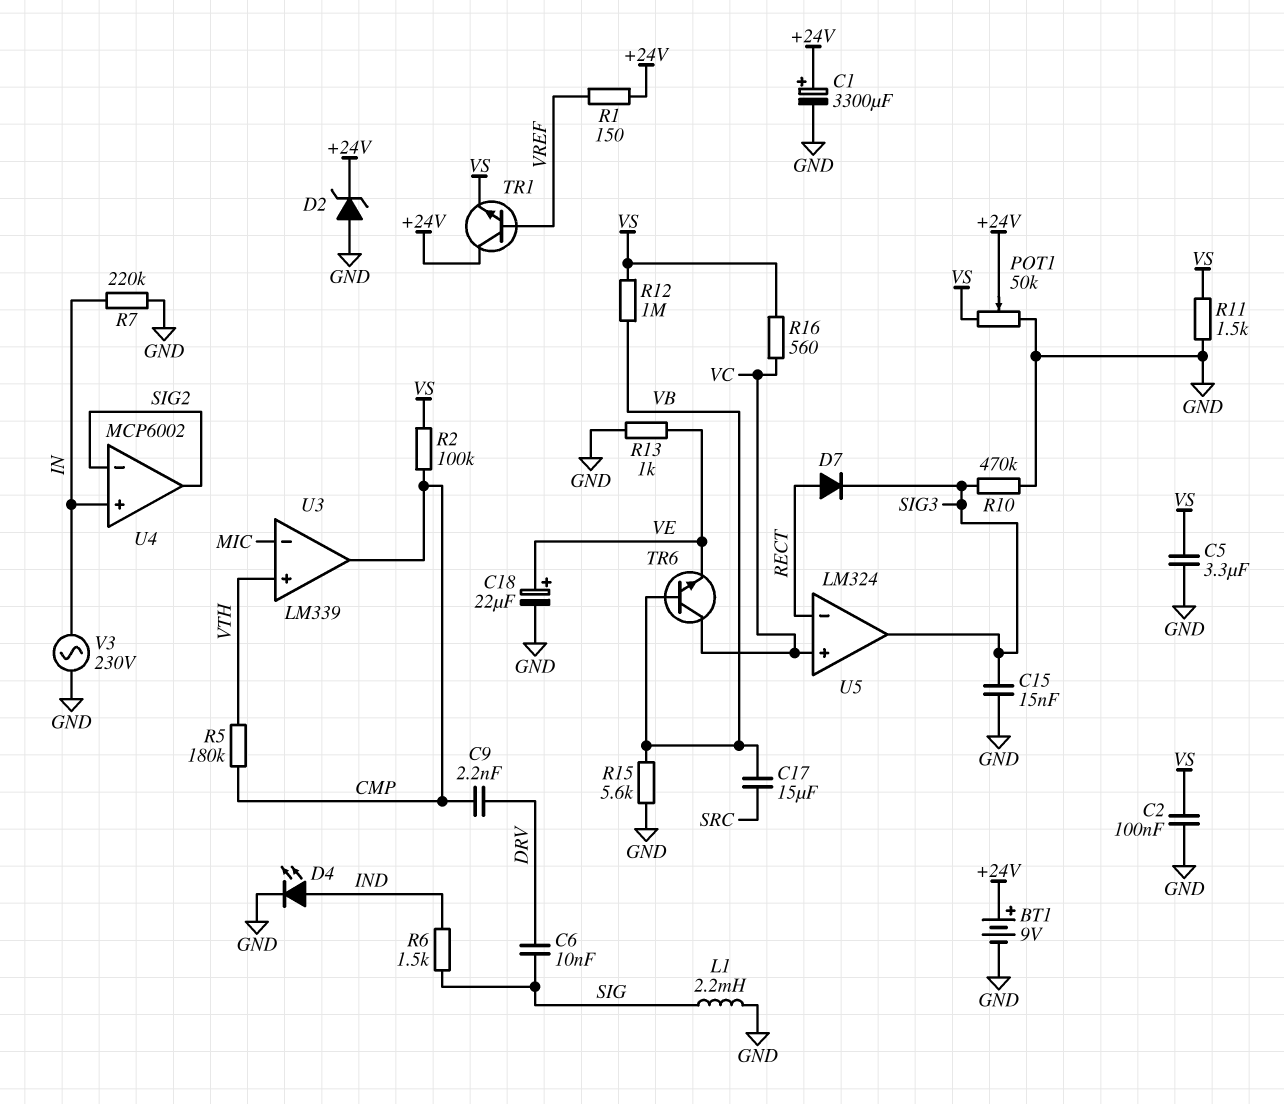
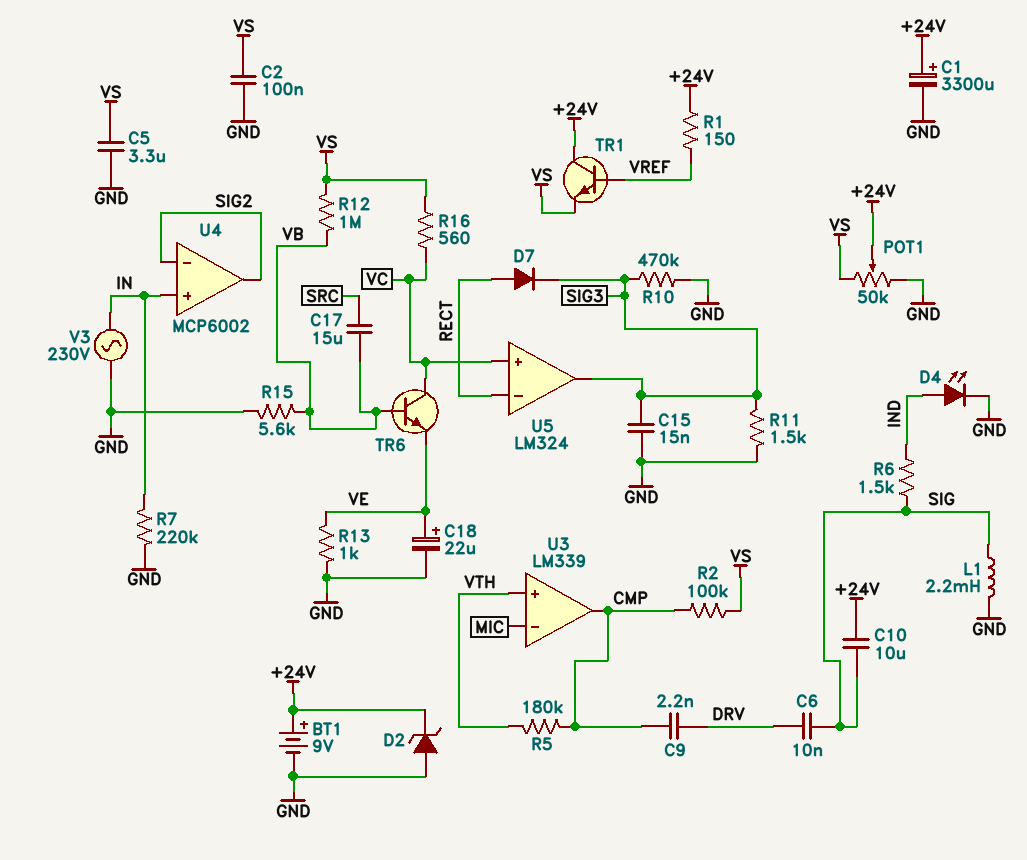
C10: none -> 10uF (+24V, SIG)
R11: 1.5k (GND, VS) -> 1.5k (GND, SIG3)

